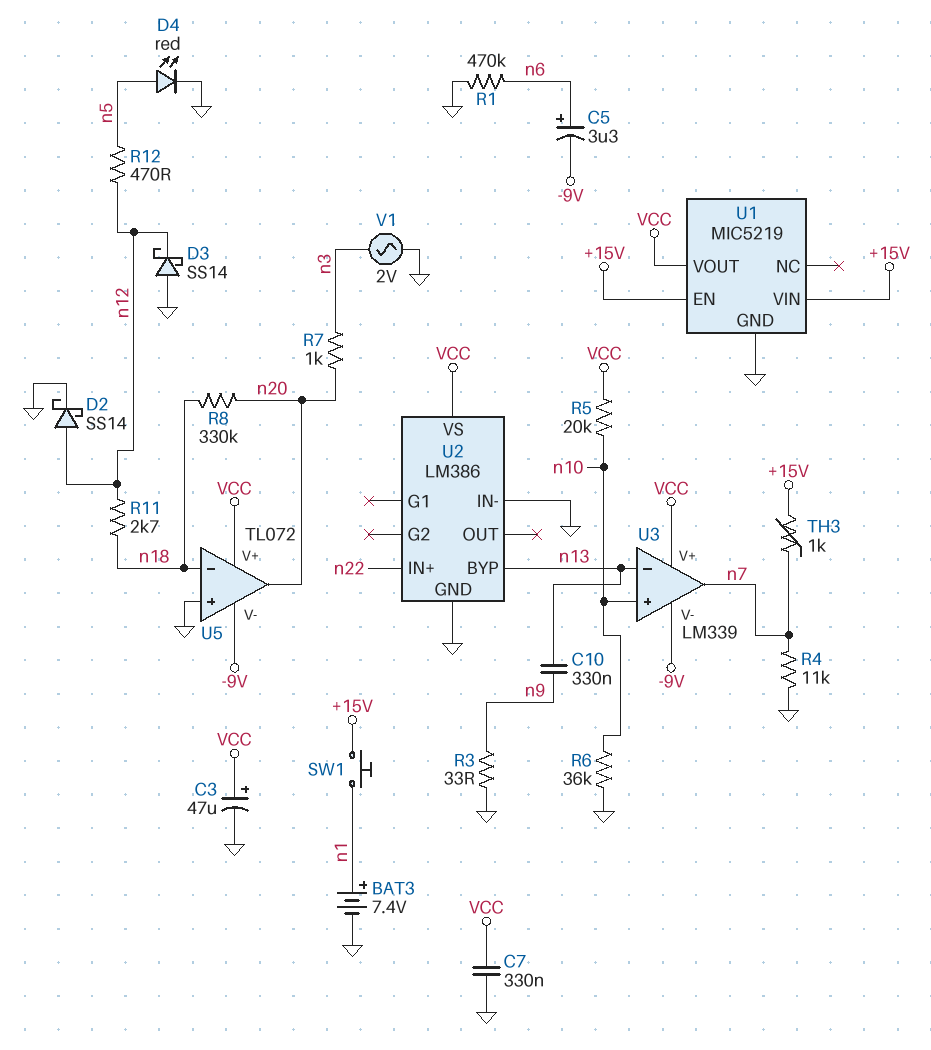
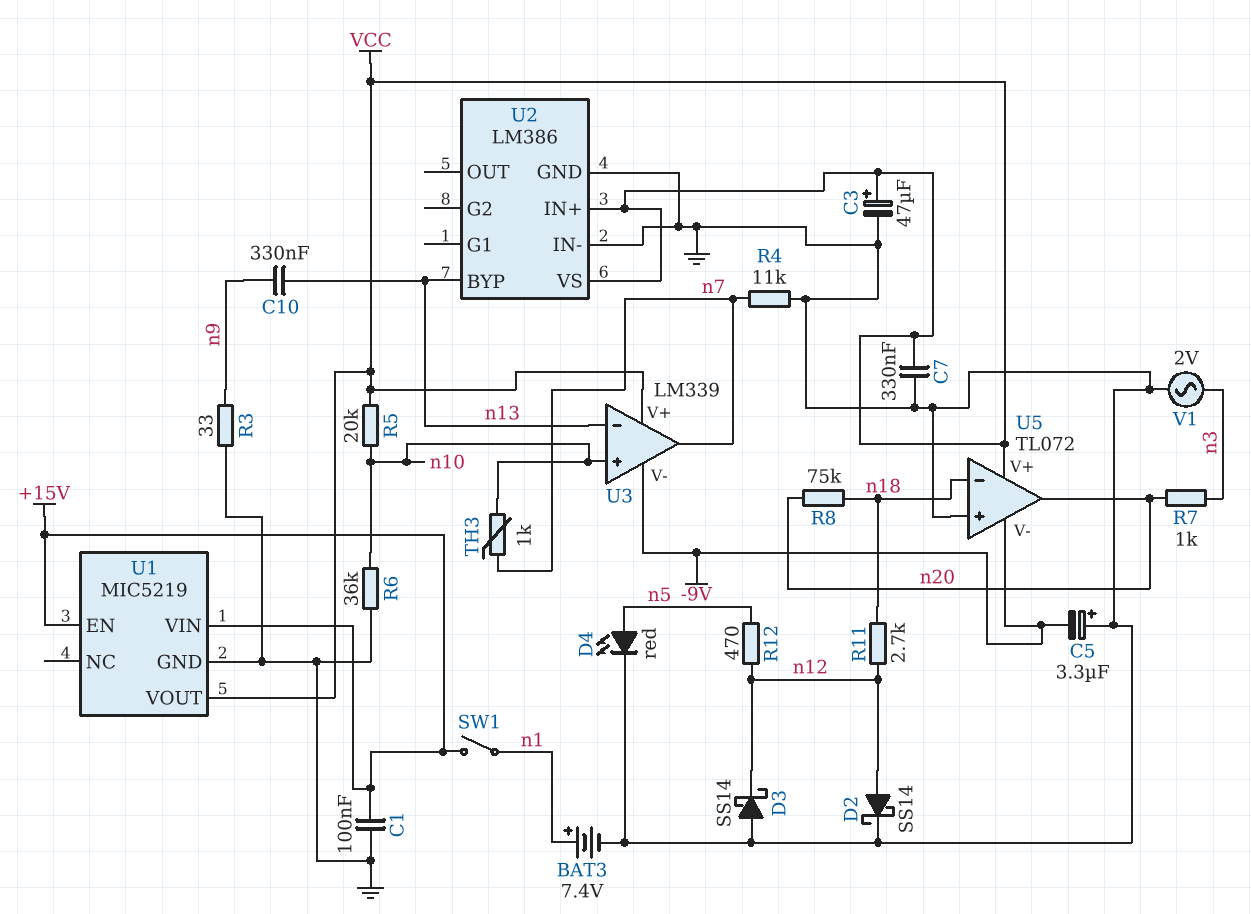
C1: none -> 100nF (+15V, GND)
C5: 3.3uF (plus n6, minus -9V) -> 3.3uF (plus GND, minus -9V)
R1: 470k (GND, n6) -> none
R8: 330k (n18, n20) -> 75k (n18, n20)
SW1: button (+15V, n1) -> switch (+15V, n1)
TH3: 1k (+15V, n7) -> 1k (n7, n10)
U2 pin IN+: n22 -> VCC

